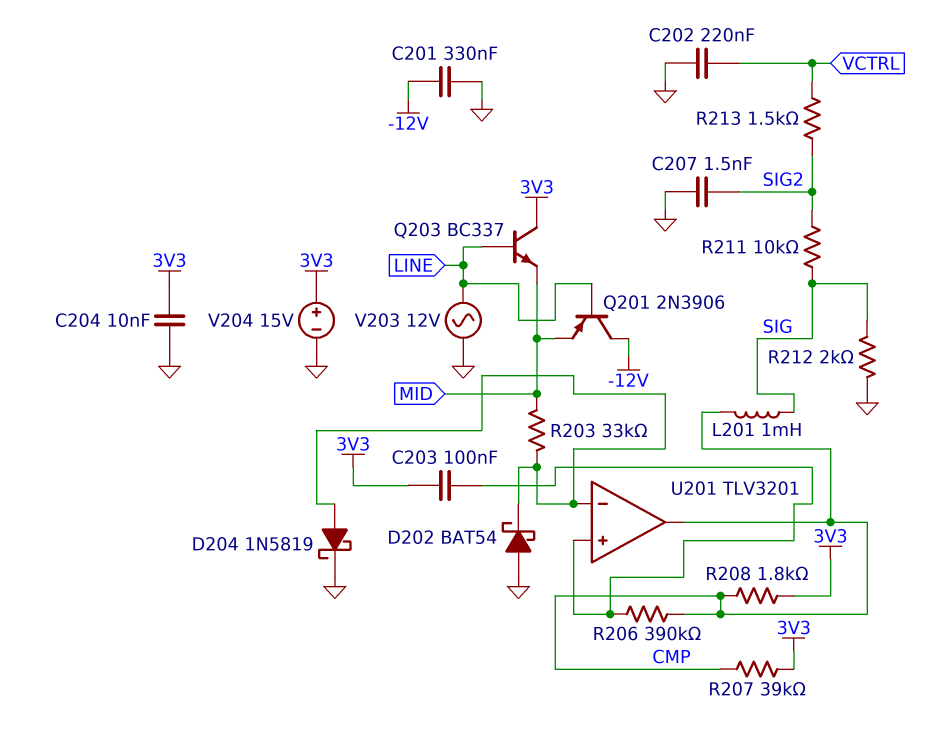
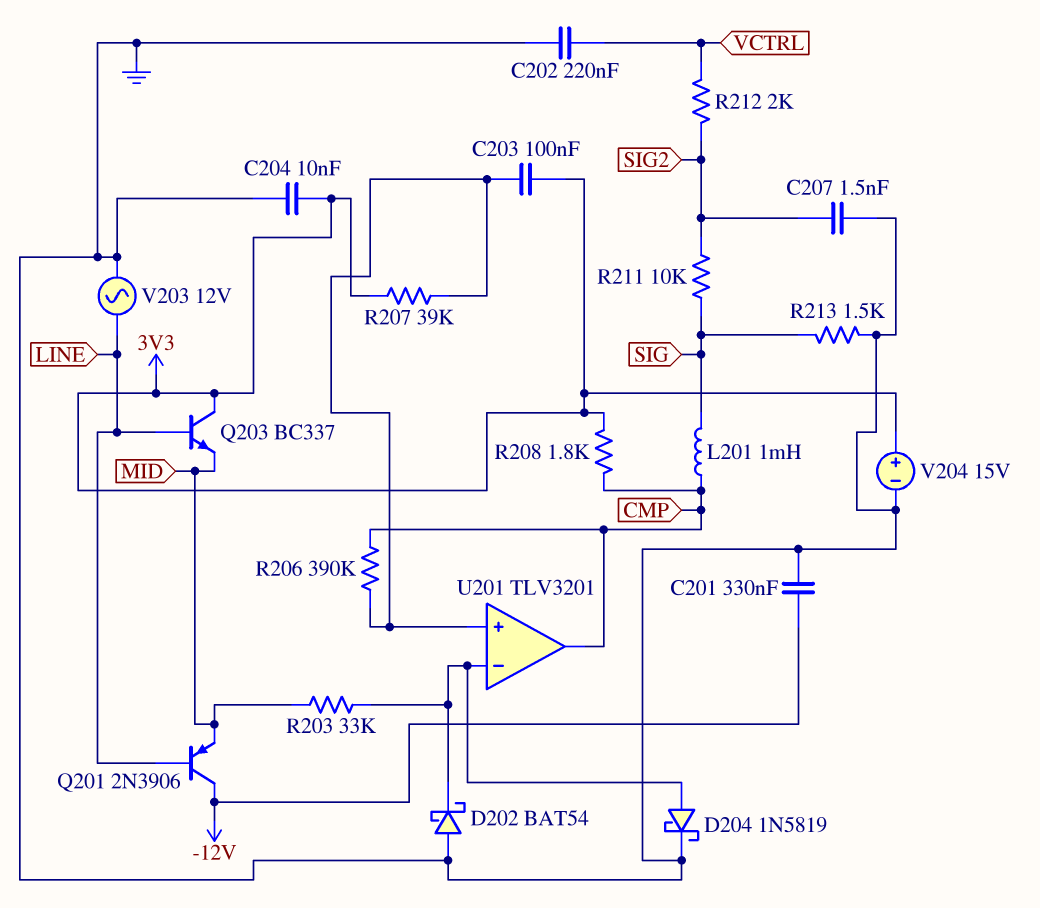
R207: 39k (3V3, CMP) -> 39k (3V3, U201/in+)
R212: 2k (GND, SIG) -> 2k (SIG2, VCTRL)
R213: 1.5k (SIG2, VCTRL) -> 1.5k (GND, SIG)

